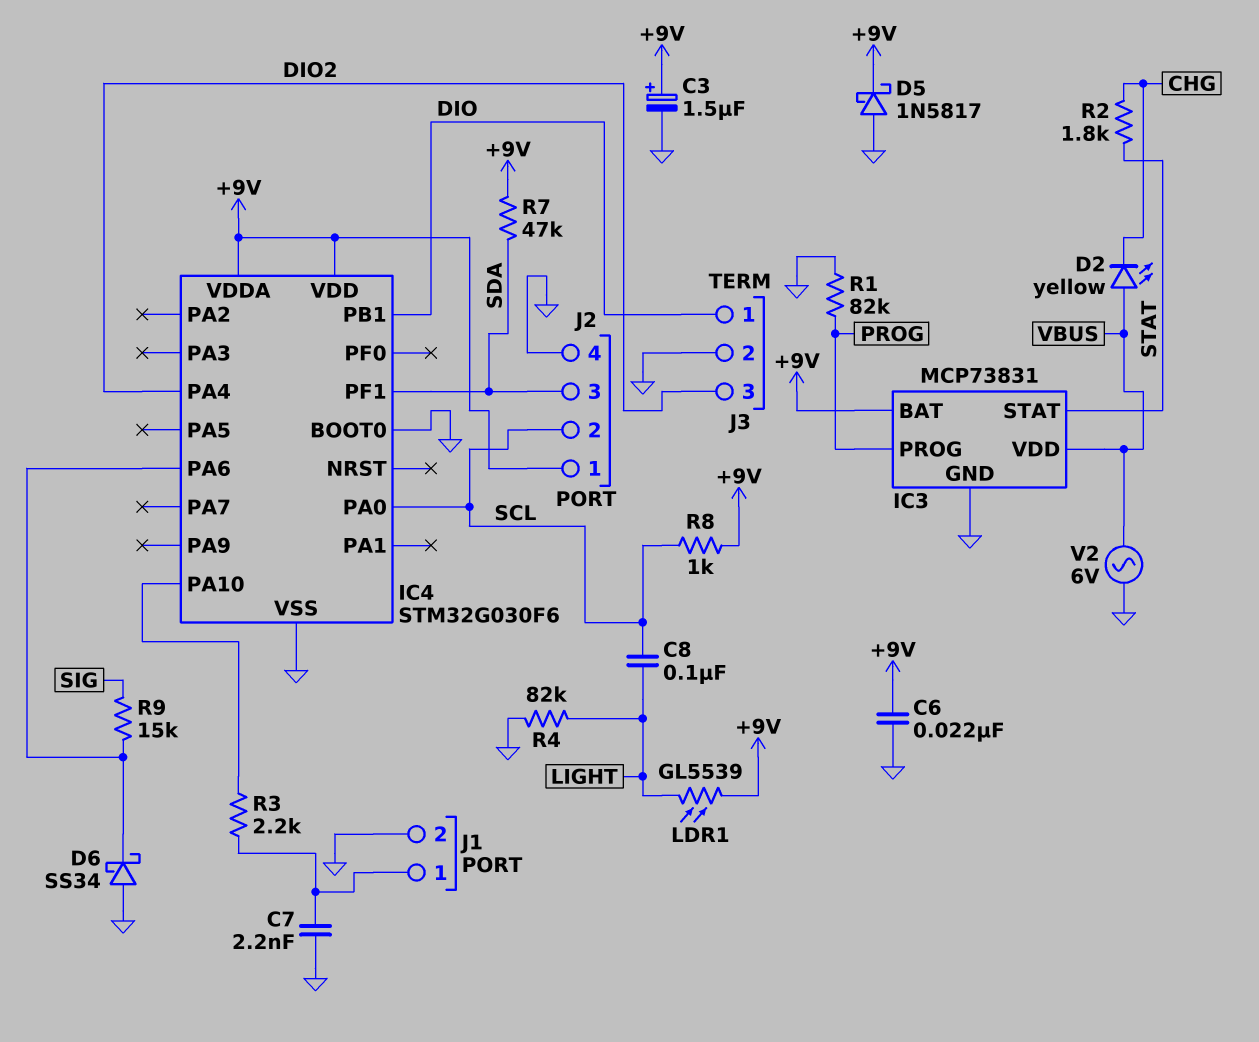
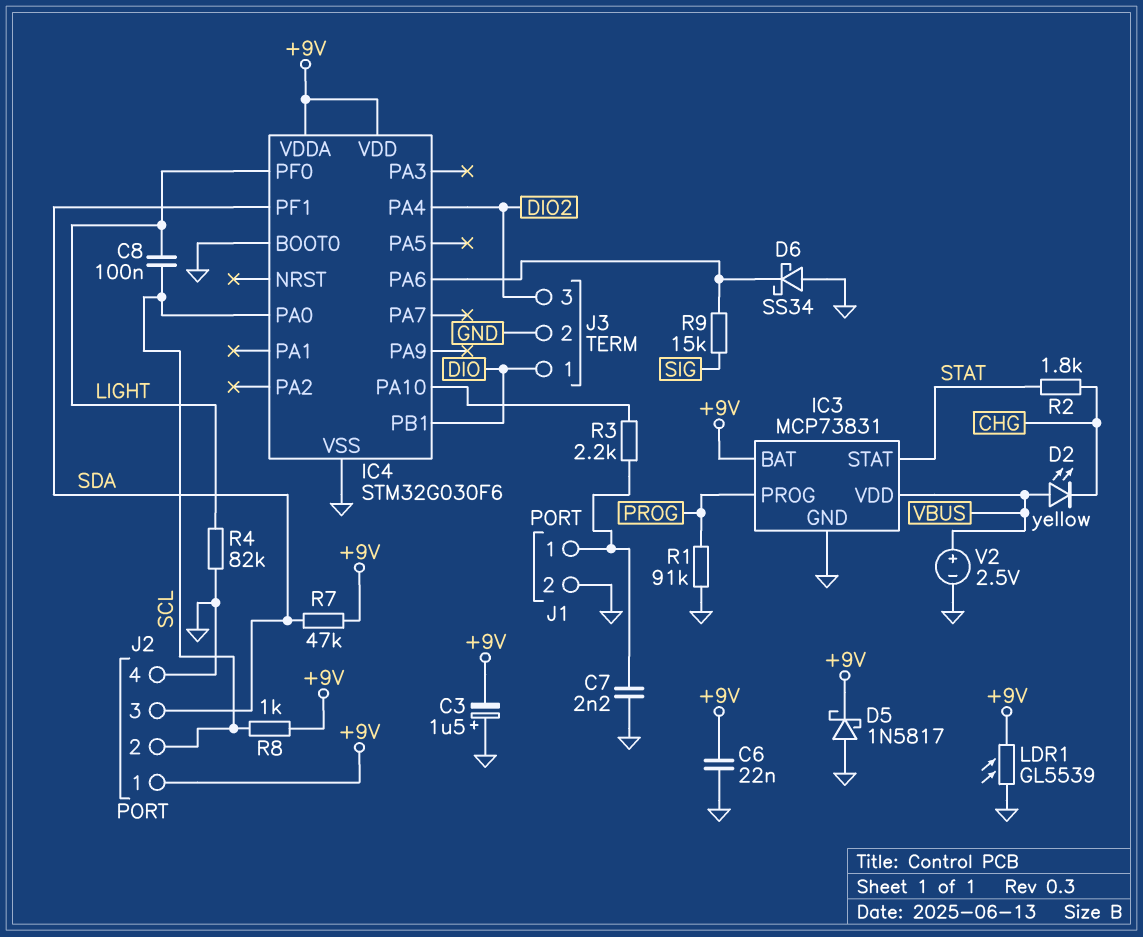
C3: 1.5uF (plus +9V, minus GND) -> 1.5uF (plus GND, minus +9V)
IC4 pin PF0: none -> LIGHT
LDR1: GL5539 (+9V, LIGHT) -> GL5539 (+9V, GND)
R1: 82k (GND, PROG) -> 91k (GND, PROG)
V2: AC 6V (GND, VBUS) -> 2.5V (plus VBUS, minus GND)

